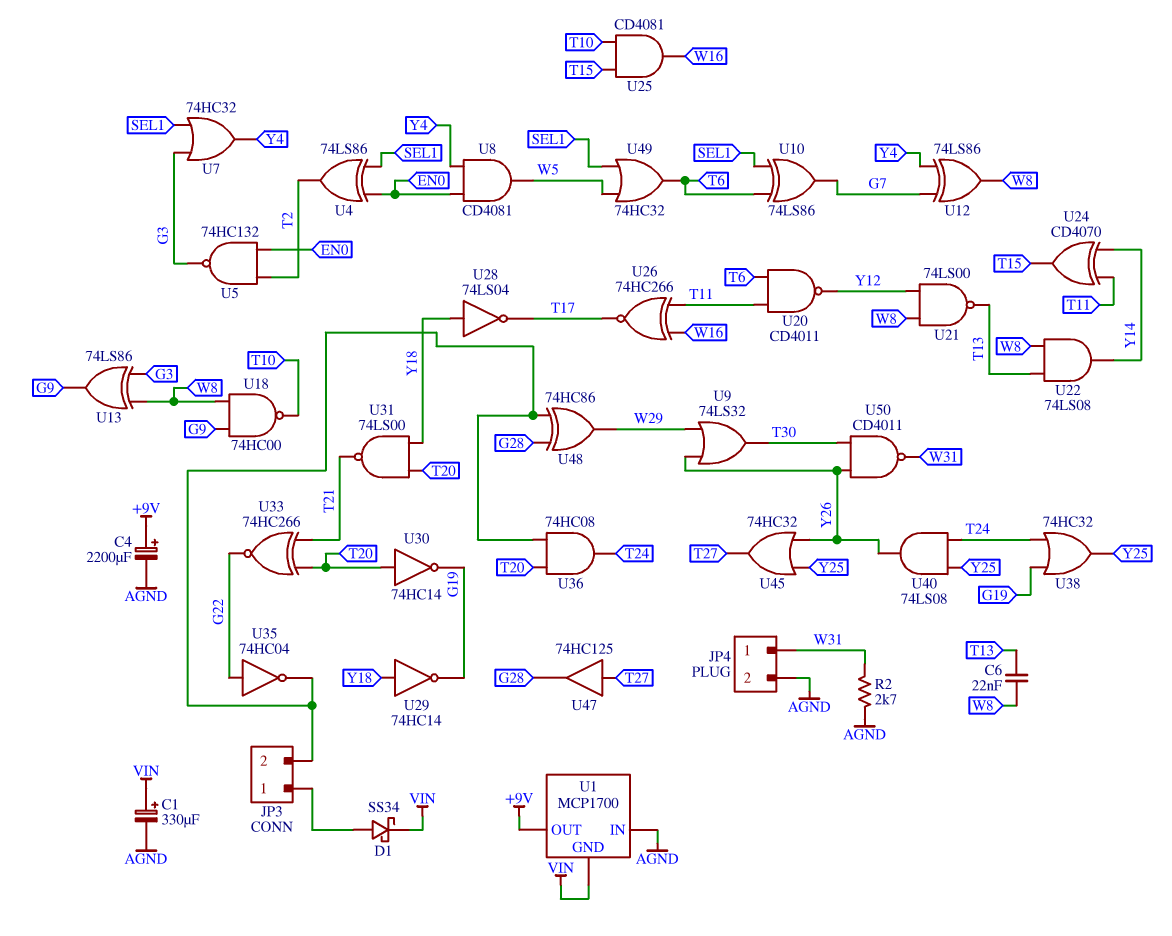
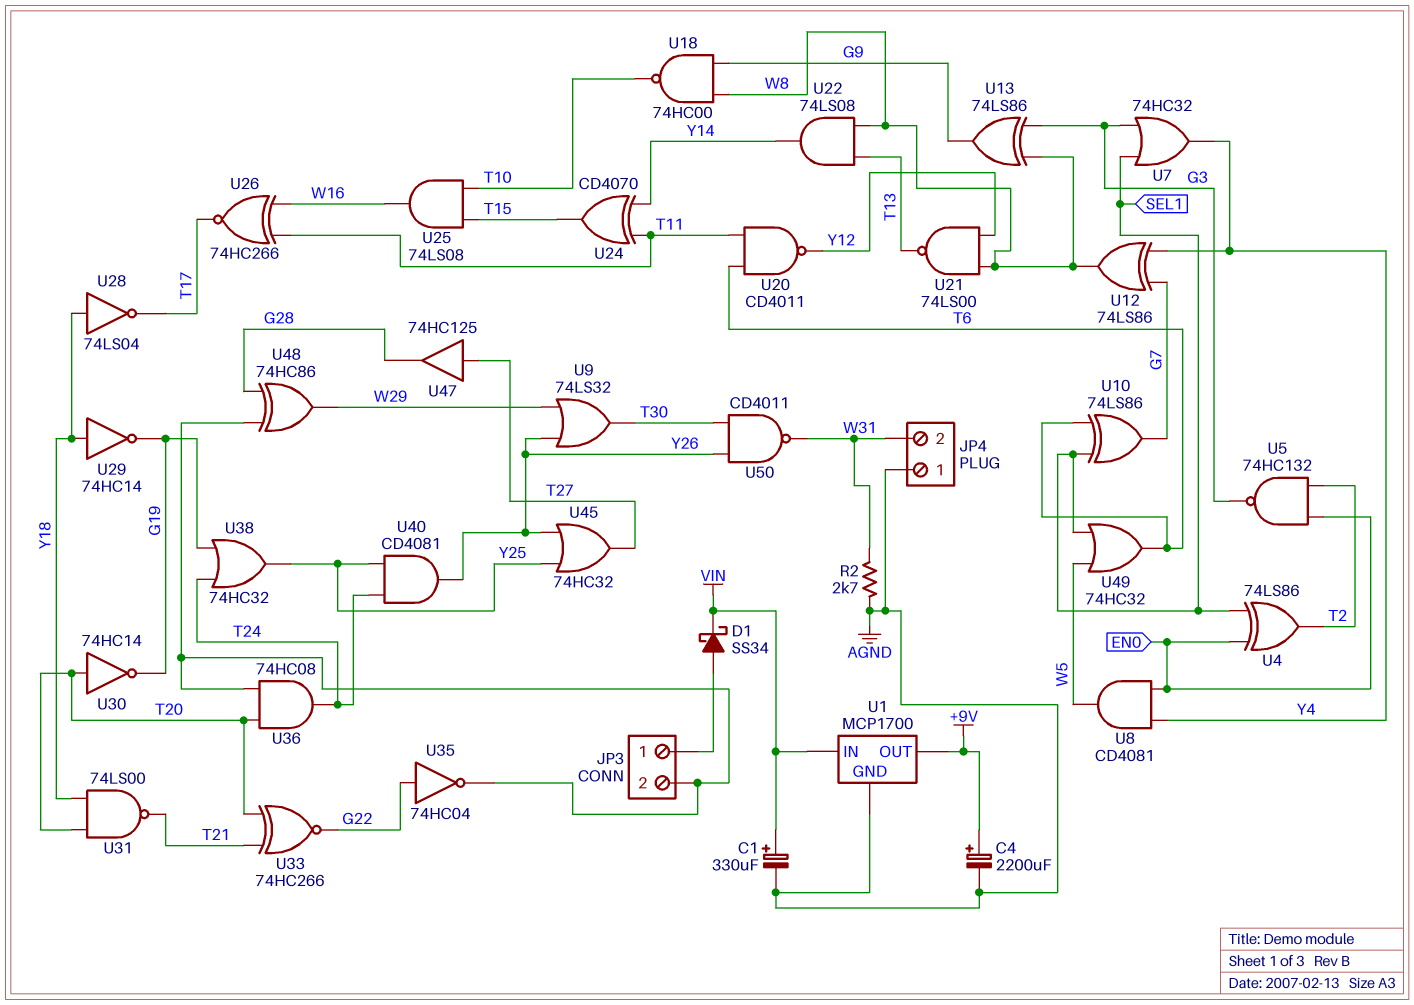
C6: 22nF (T13, W8) -> none
JP4 pin 1: W31 -> AGND
JP4 pin 2: AGND -> W31
U1 pin GND: VIN -> AGND
U1 pin IN: AGND -> VIN
U25: AND CD4081 (in T10, in T15, out W16) -> AND 74LS08 (in T10, in T15, out W16)
U40: AND 74LS08 (in T24, in Y25, out Y26) -> AND CD4081 (in T24, in Y25, out Y26)

